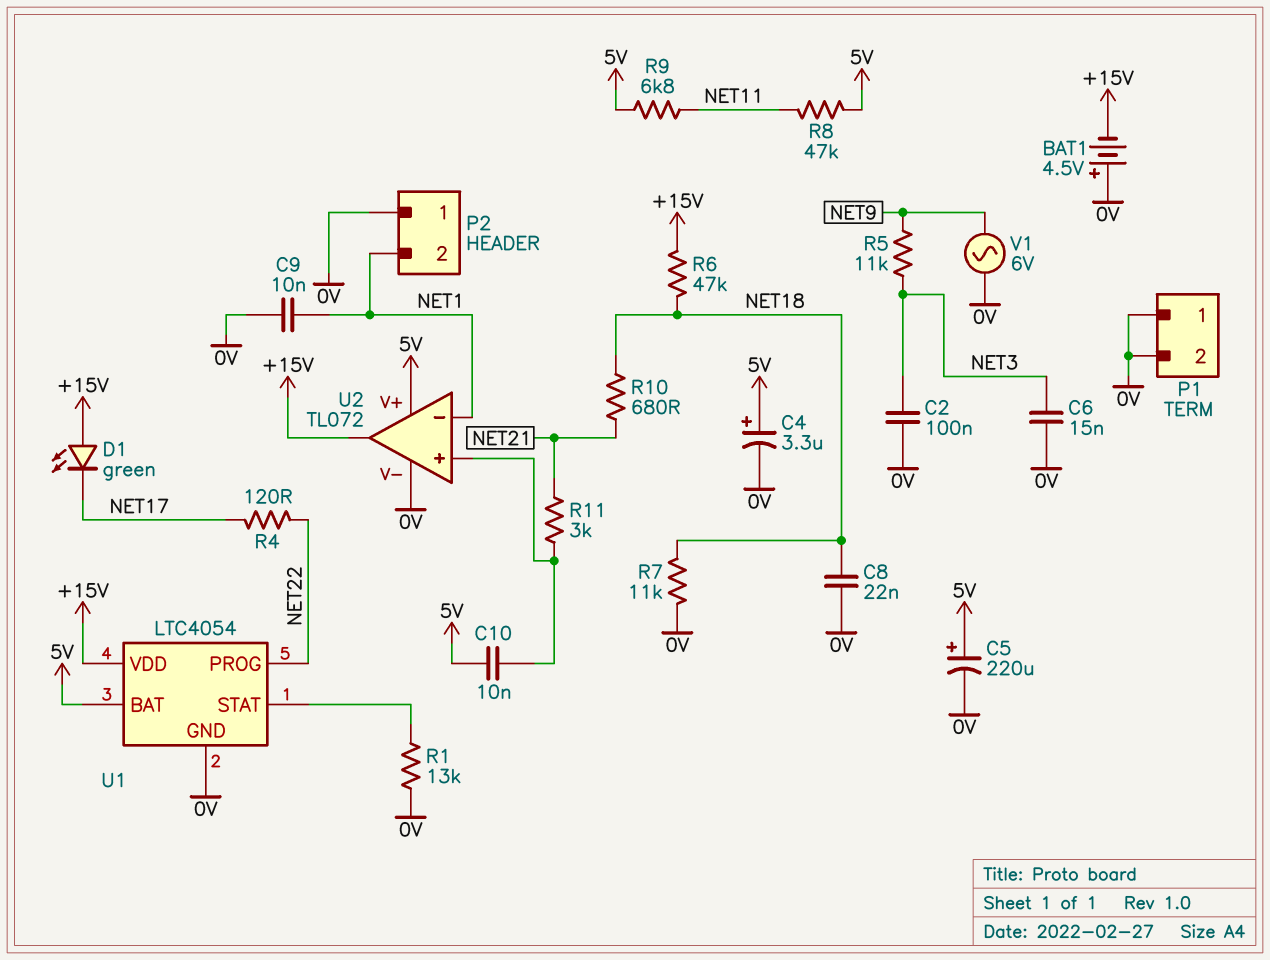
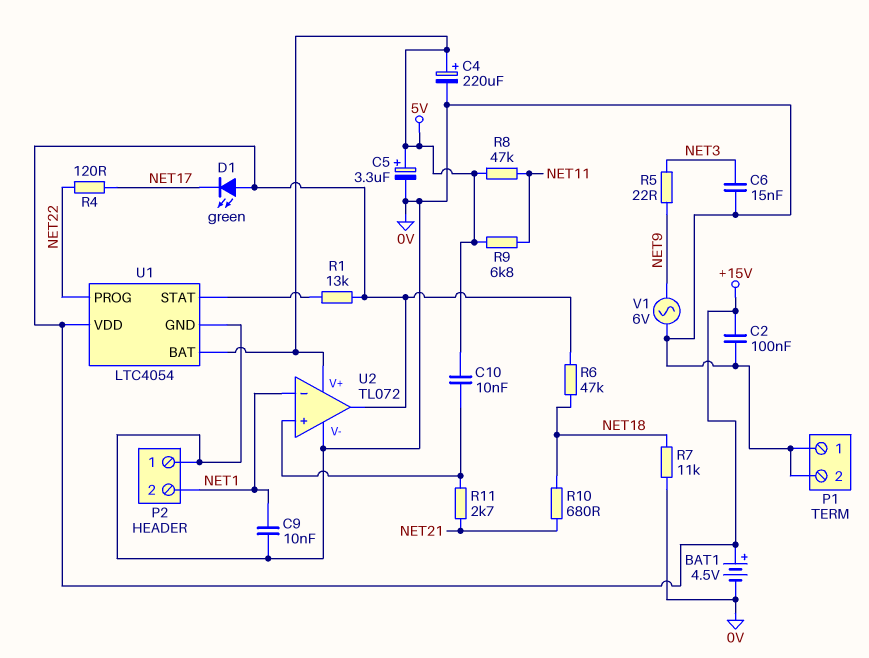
BAT1: 4.5V (plus 0V, minus +15V) -> 4.5V (plus +15V, minus 0V)
C2: 100nF (0V, NET3) -> 100nF (+15V, 0V)
C4: 3.3uF (plus 5V, minus 0V) -> 220uF (plus 5V, minus 0V)
C5: 220uF (plus 5V, minus 0V) -> 3.3uF (plus 5V, minus 0V)
C8: 22nF (0V, NET18) -> none
R1: 13k (0V, U1/STAT) -> 13k (+15V, U1/STAT)
R5: 11k (NET3, NET9) -> 22 (NET3, NET9)
R11: 3k (NET21, U2/in+) -> 2.7k (NET21, U2/in+)

